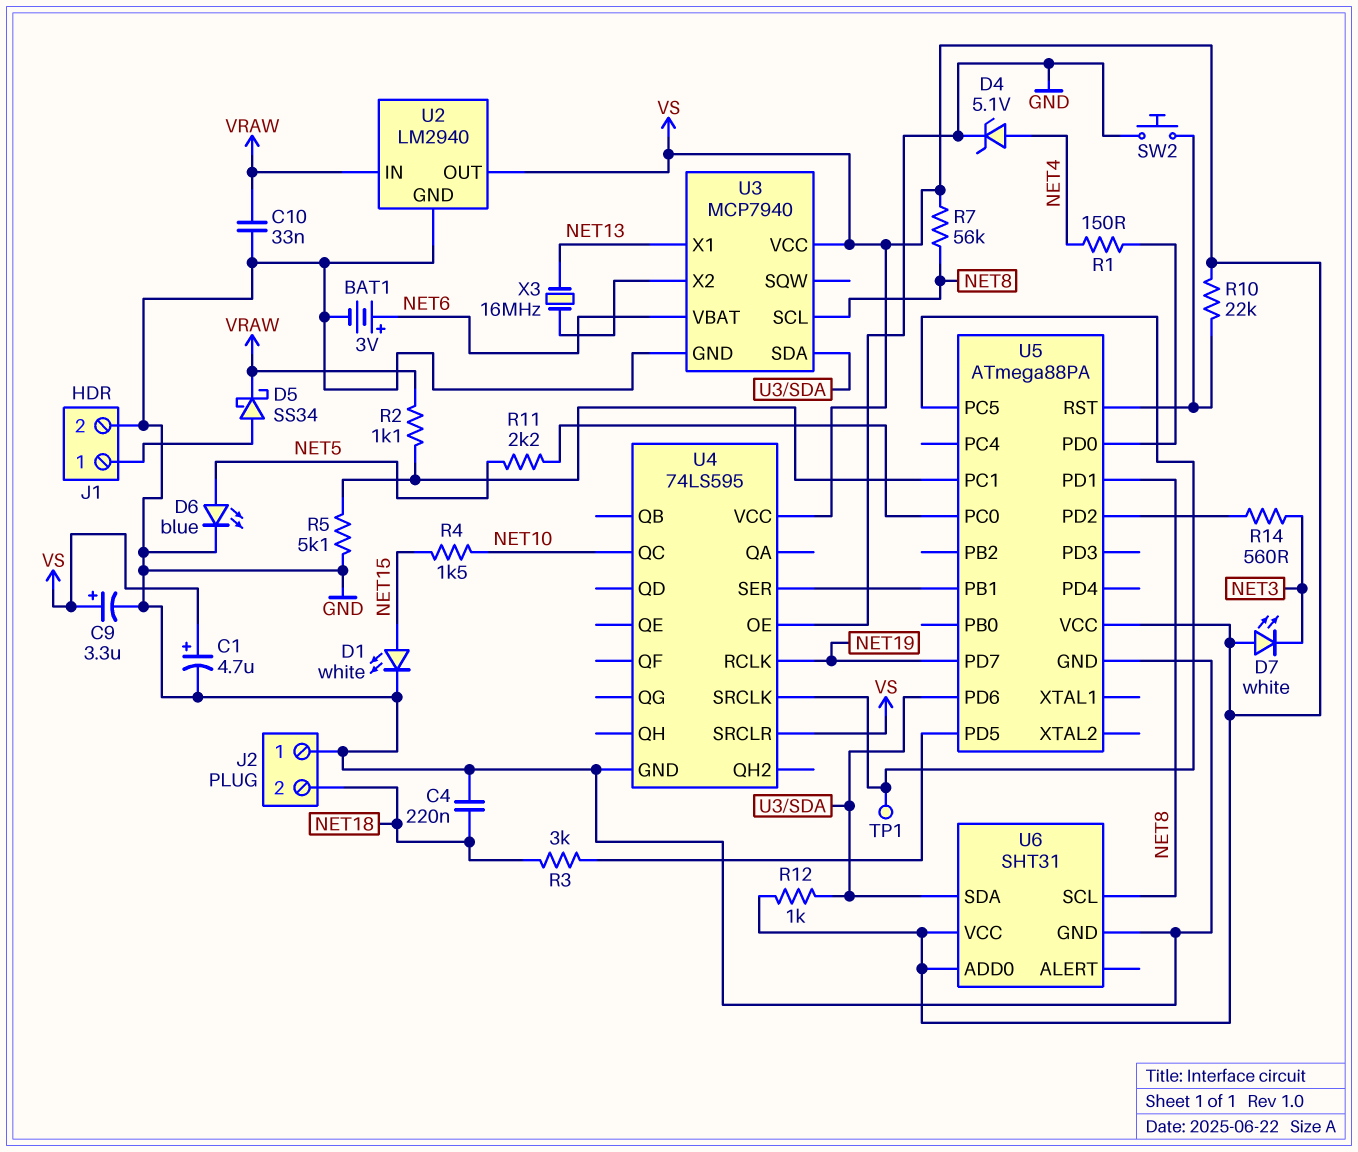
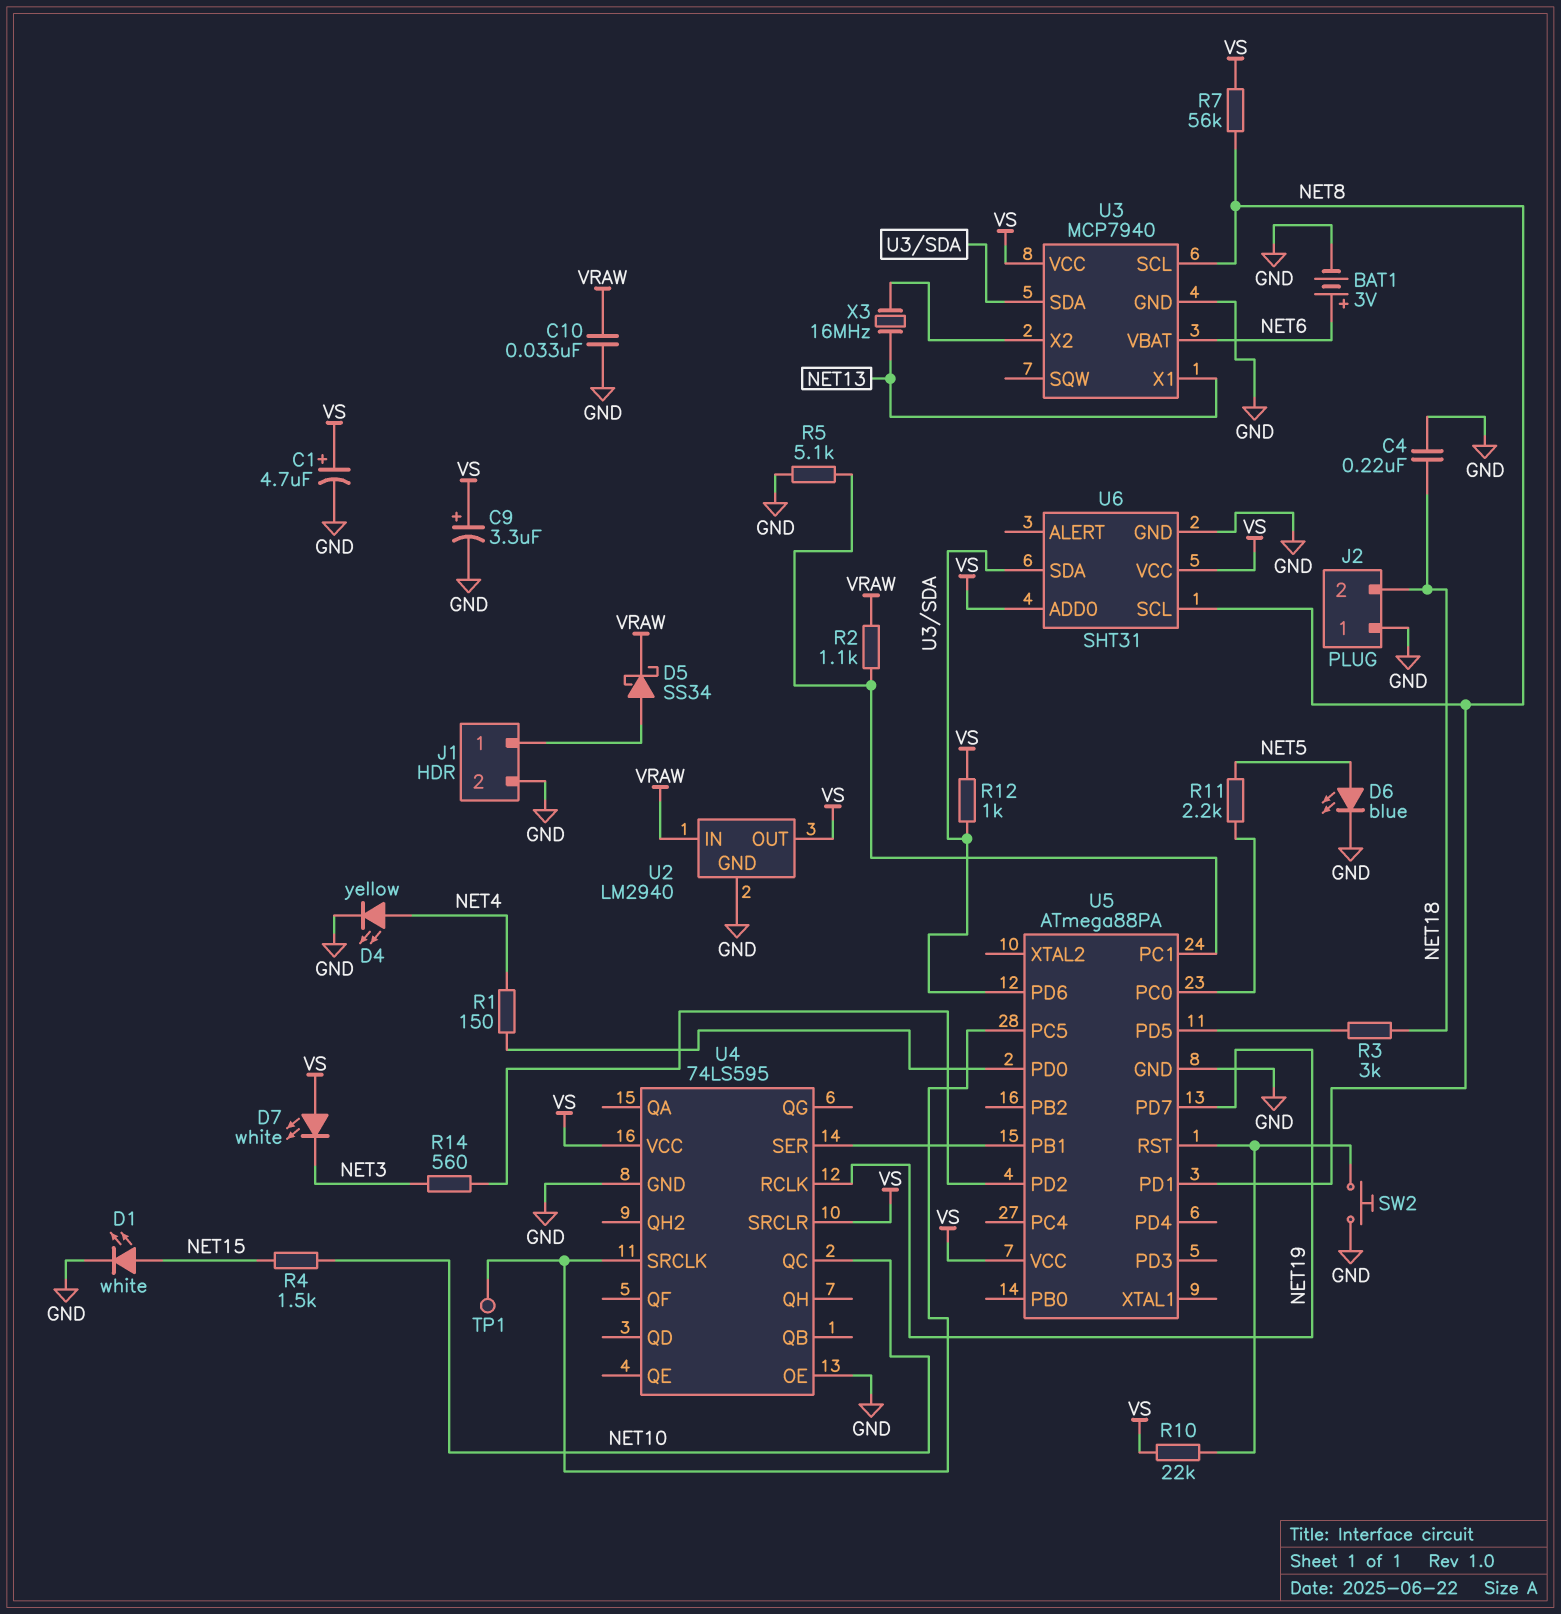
D4: zener 5.1V (A NET4, K GND) -> LED yellow (A NET4, K GND)

